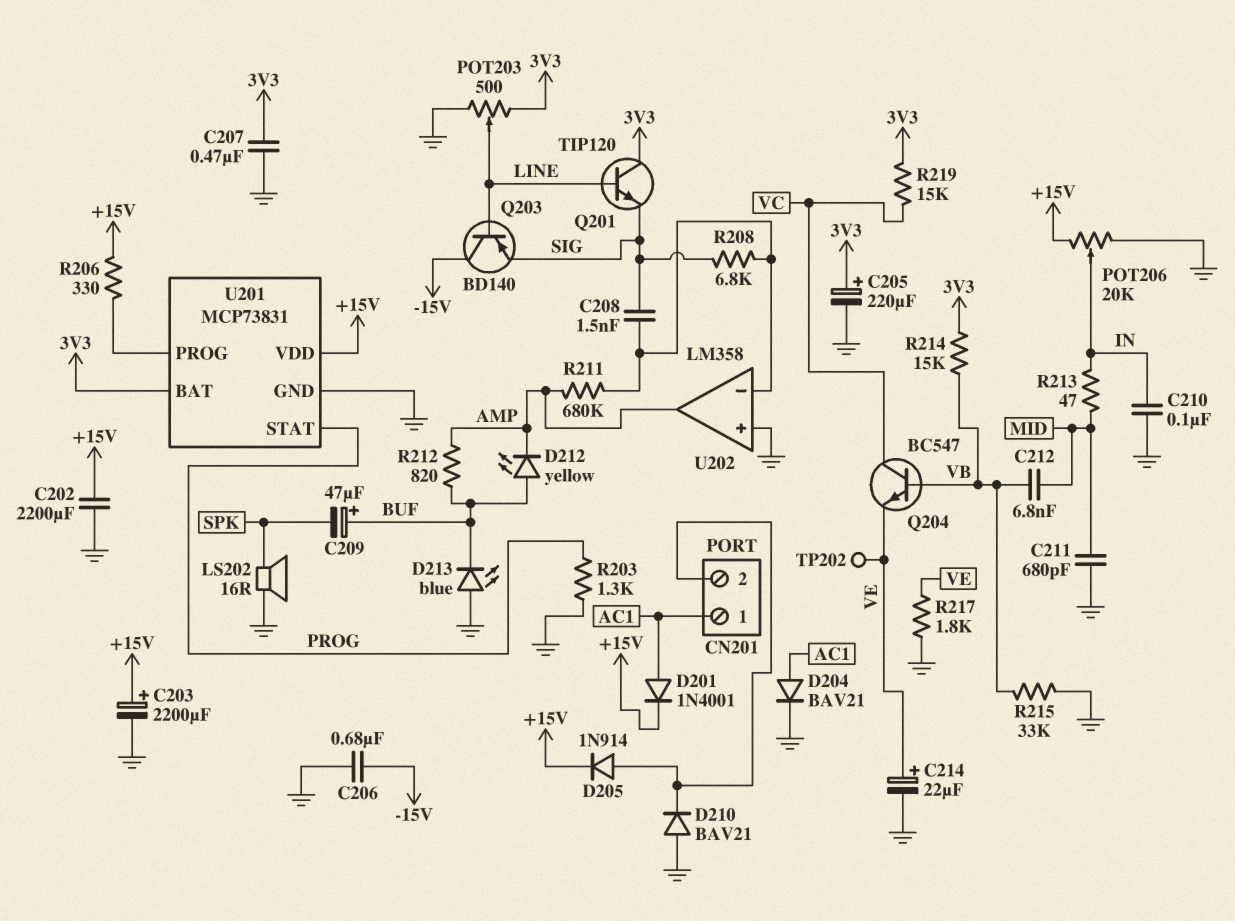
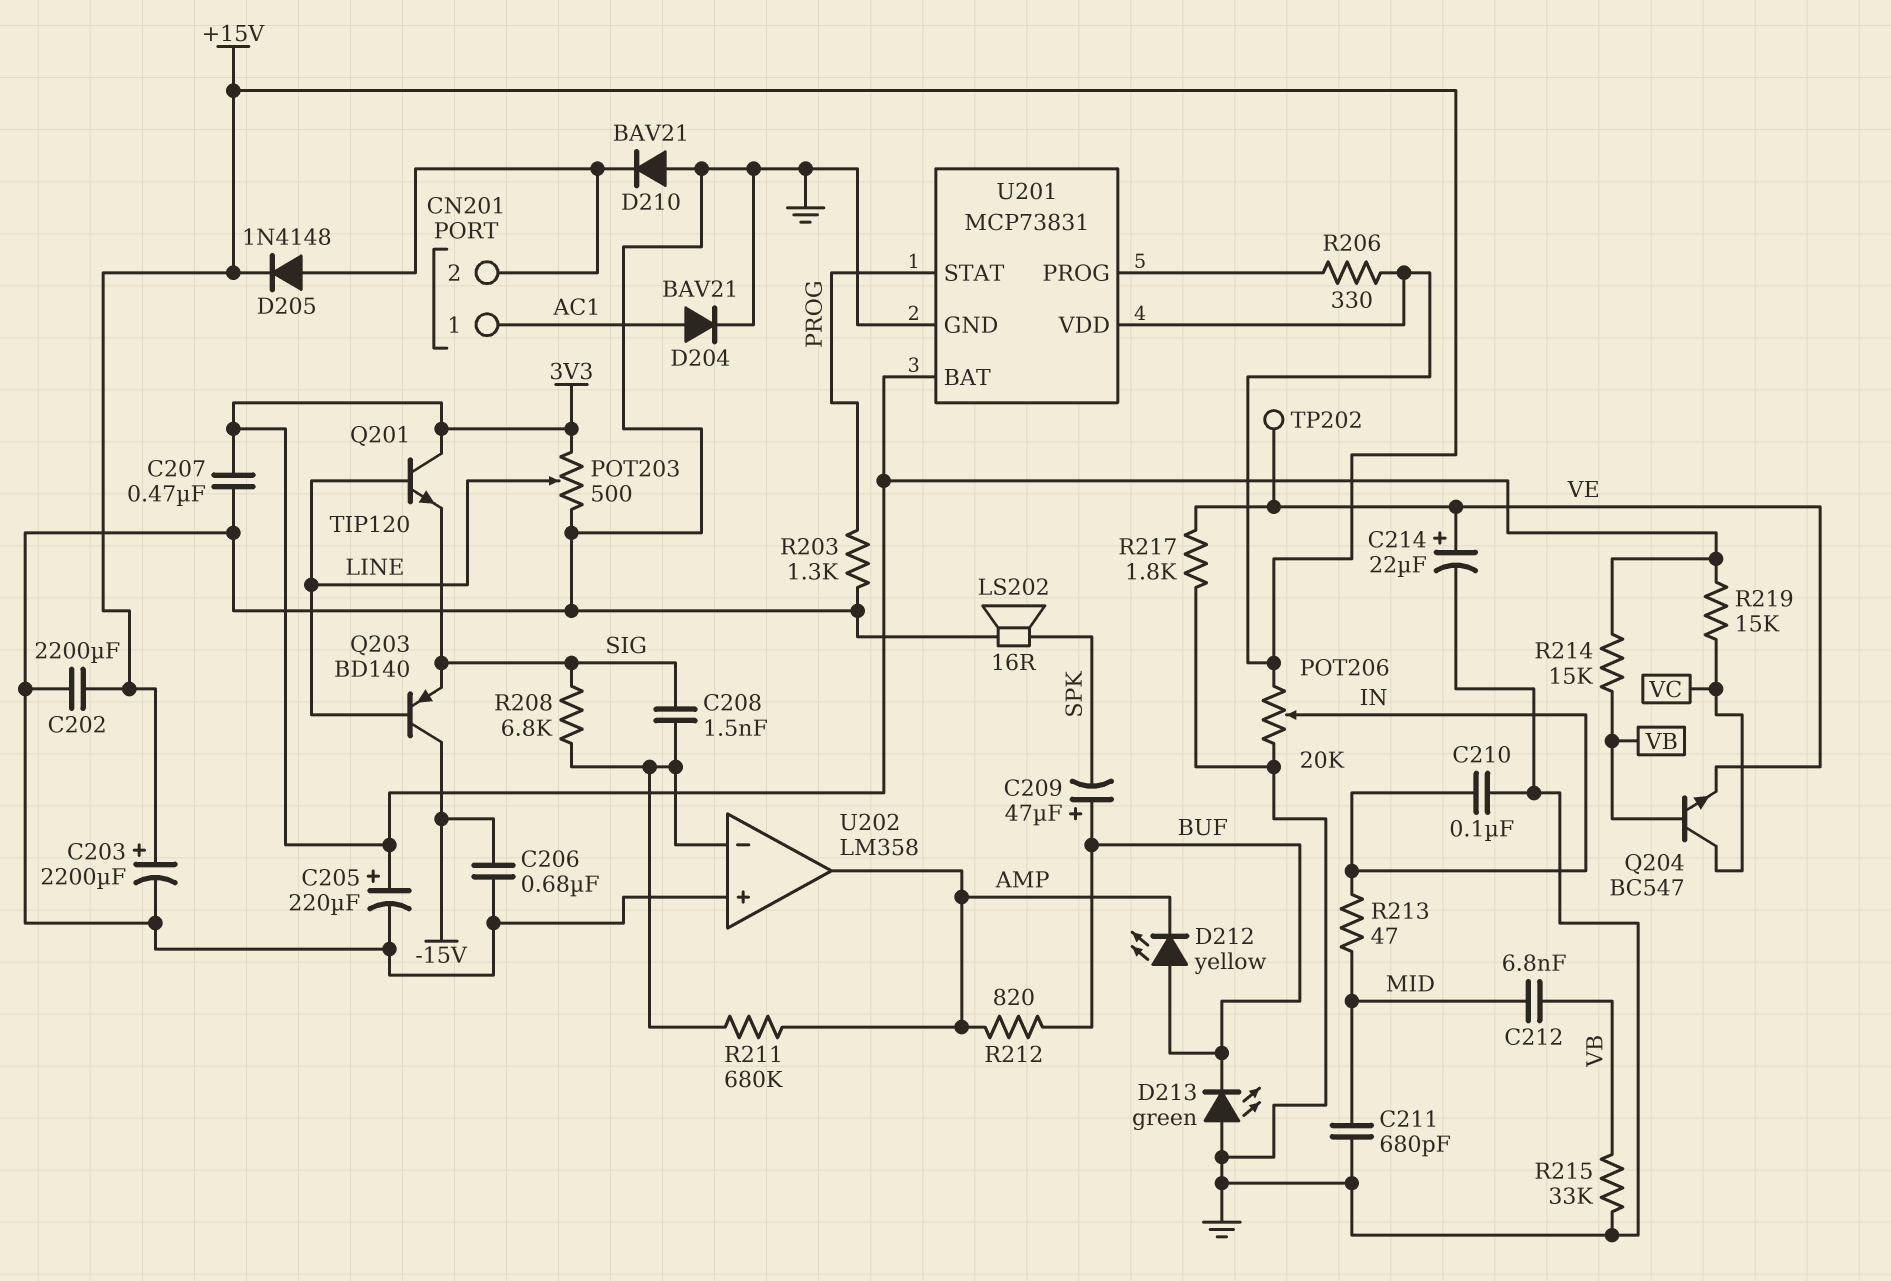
D201: diode 1N4001 (A AC1, K +15V) -> none
D205: diode 1N914 (A CN201/2, K +15V) -> diode 1N4148 (A CN201/2, K +15V)
D213: LED blue (A GND, K BUF) -> LED green (A GND, K BUF)

